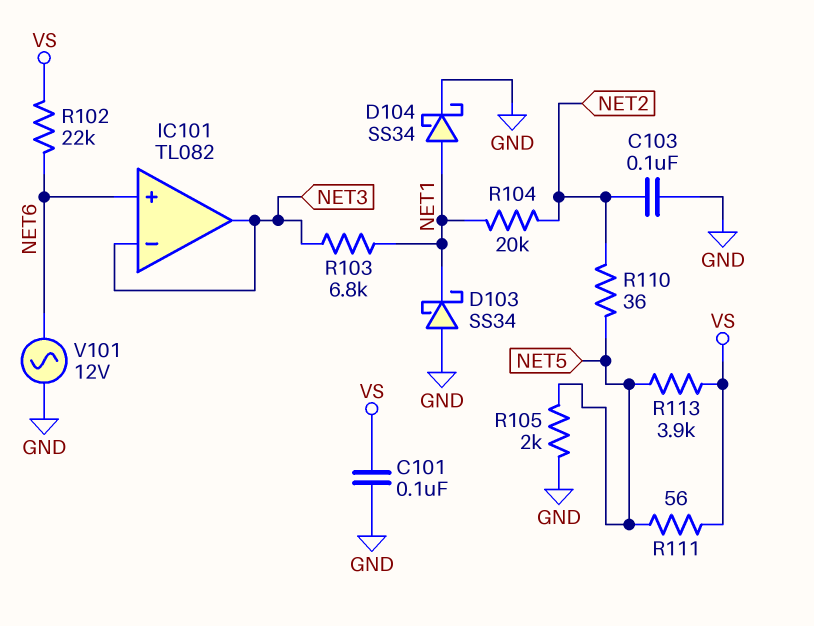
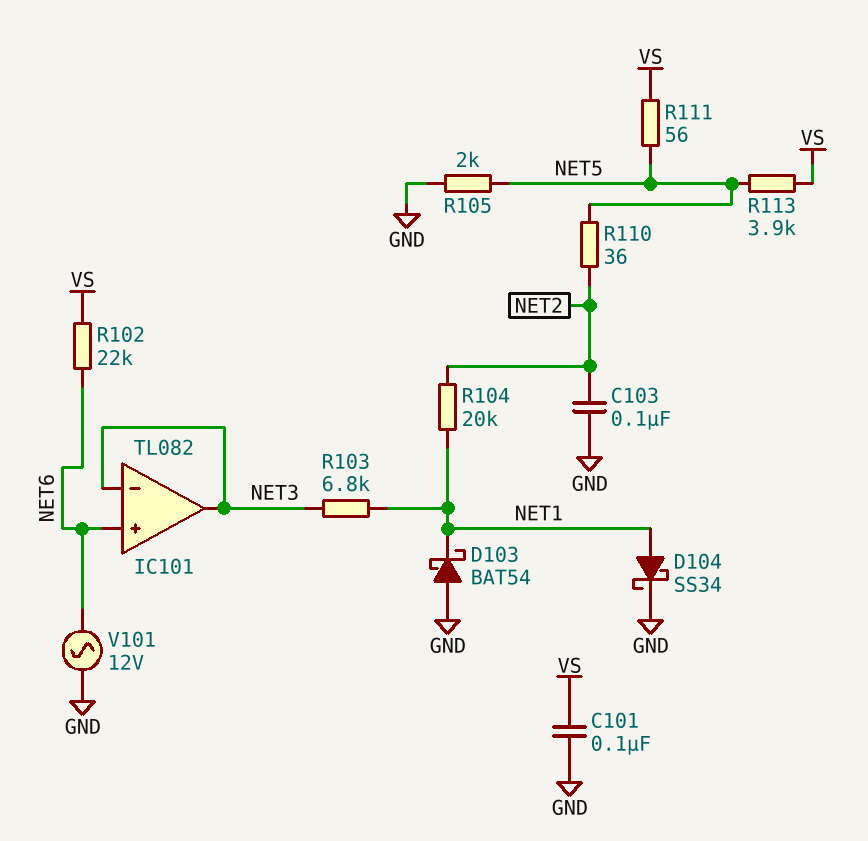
D103: schottky SS34 (A GND, K NET1) -> schottky BAT54 (A GND, K NET1)

